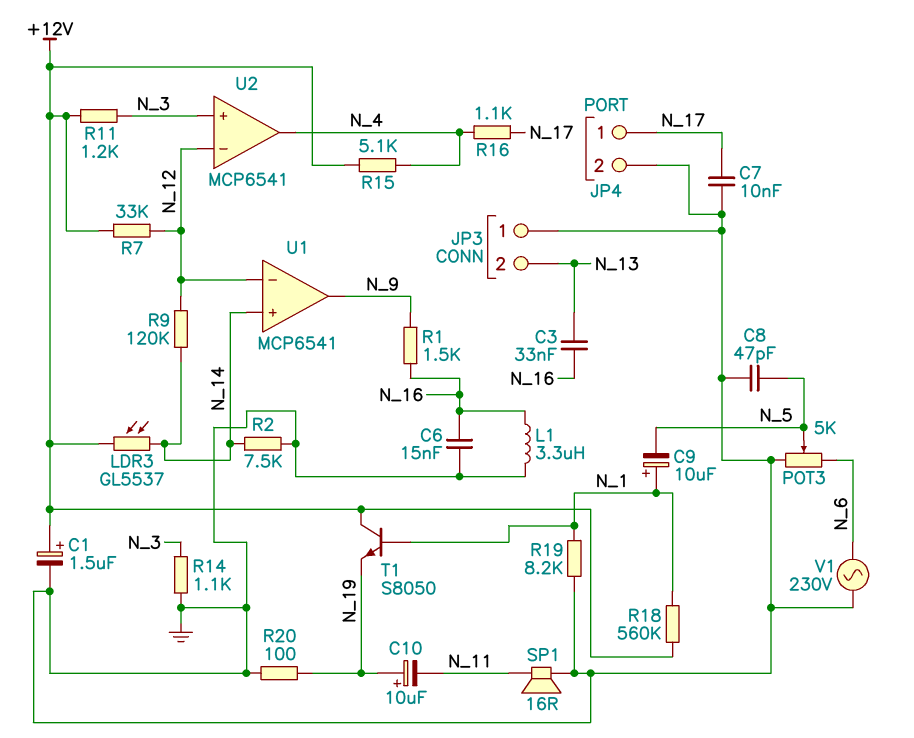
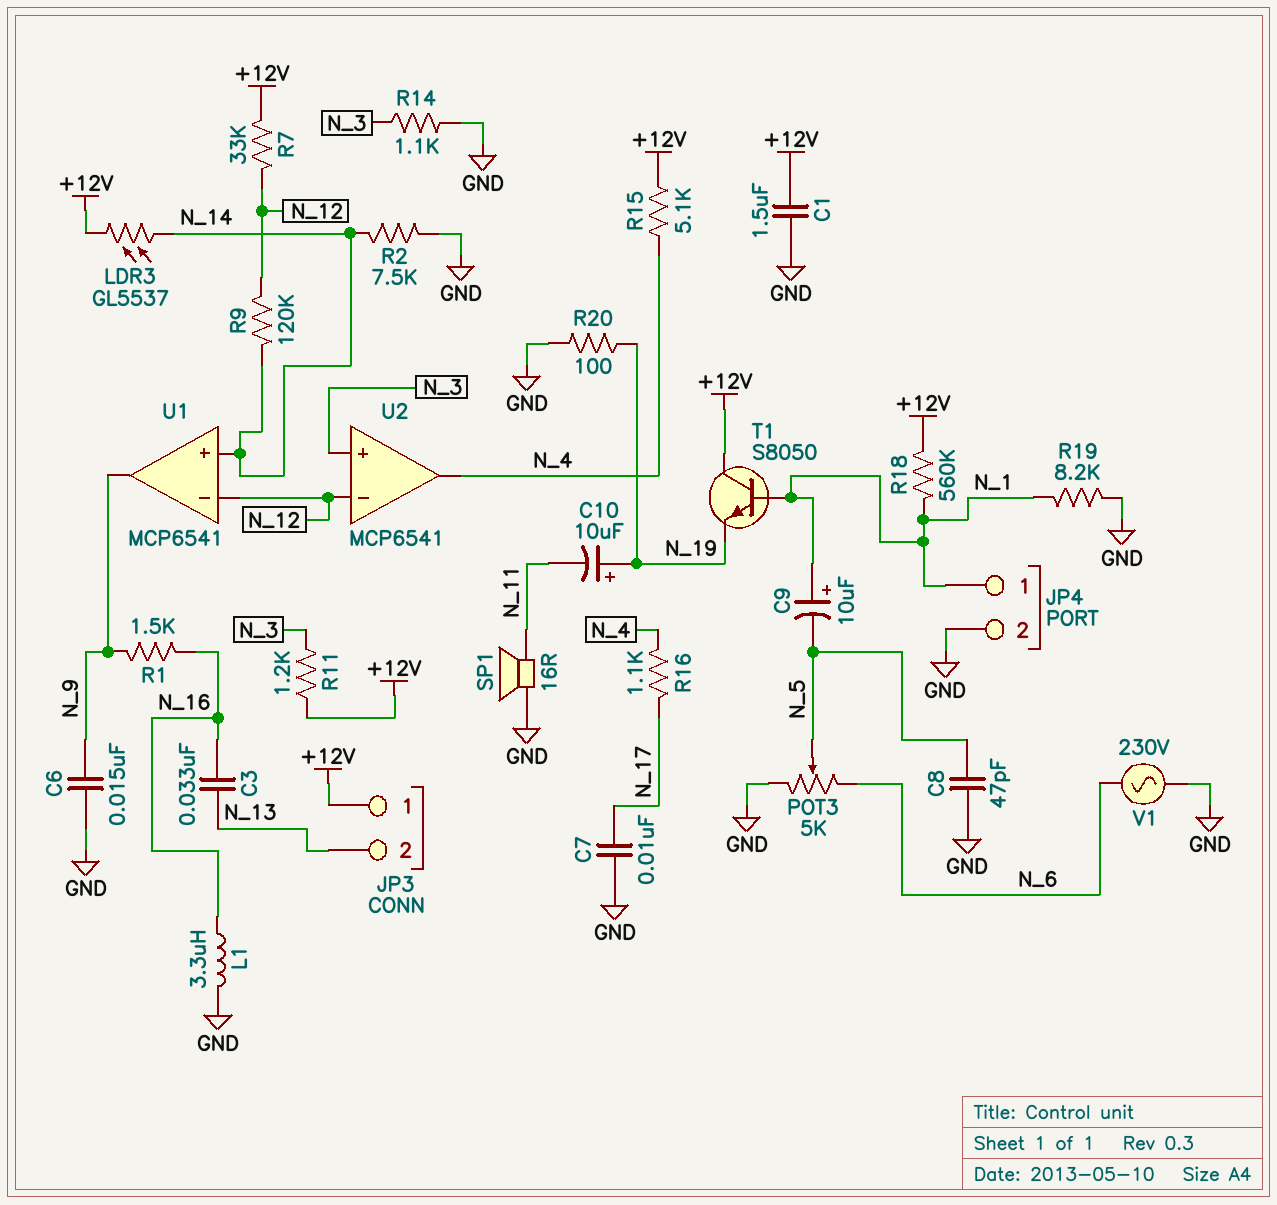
C1: 1.5uF (plus +12V, minus GND) -> 1.5uF (+12V, GND)
C6: 15nF (GND, N_16) -> 15nF (GND, N_9)
JP3 pin 1: GND -> +12V
JP4 pin 1: N_17 -> N_1

